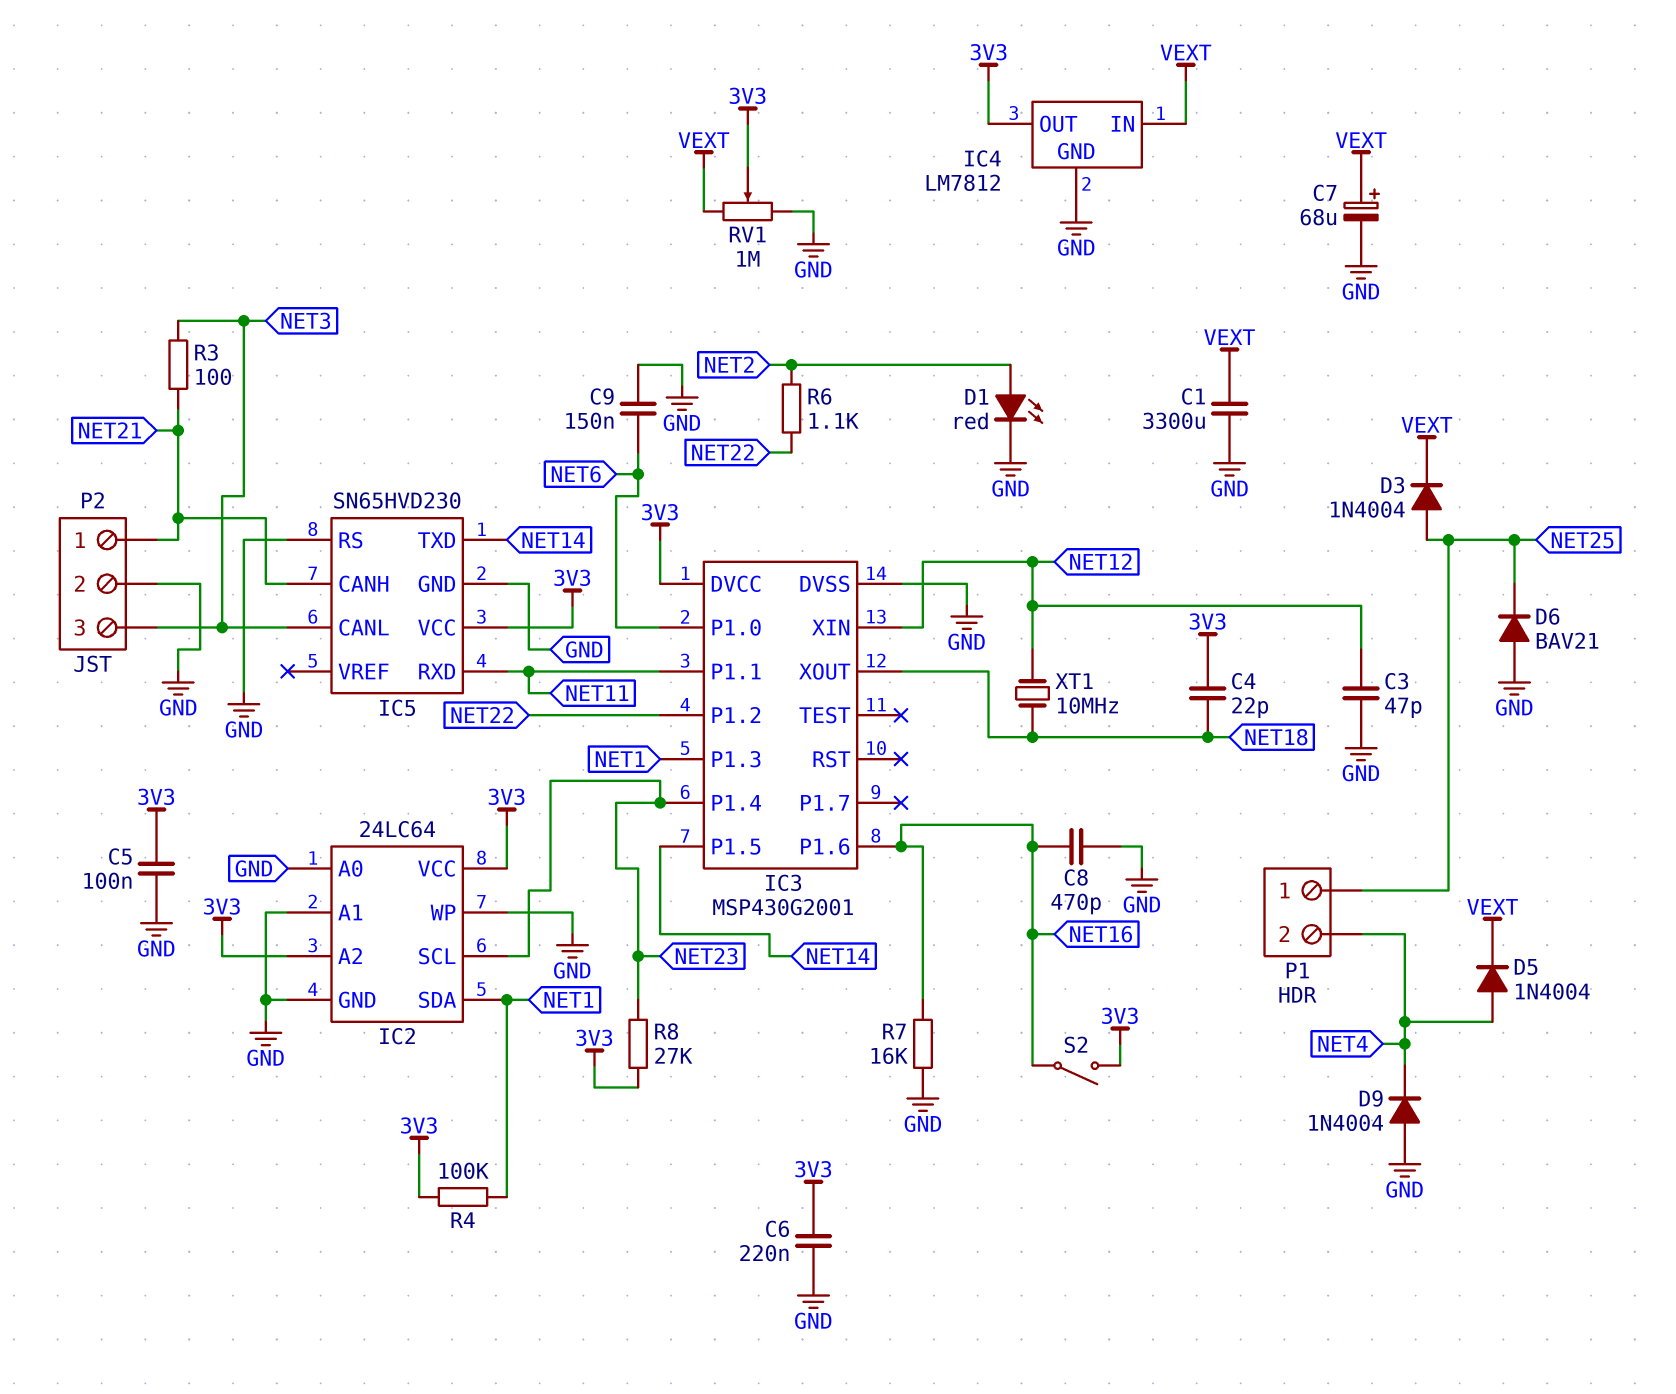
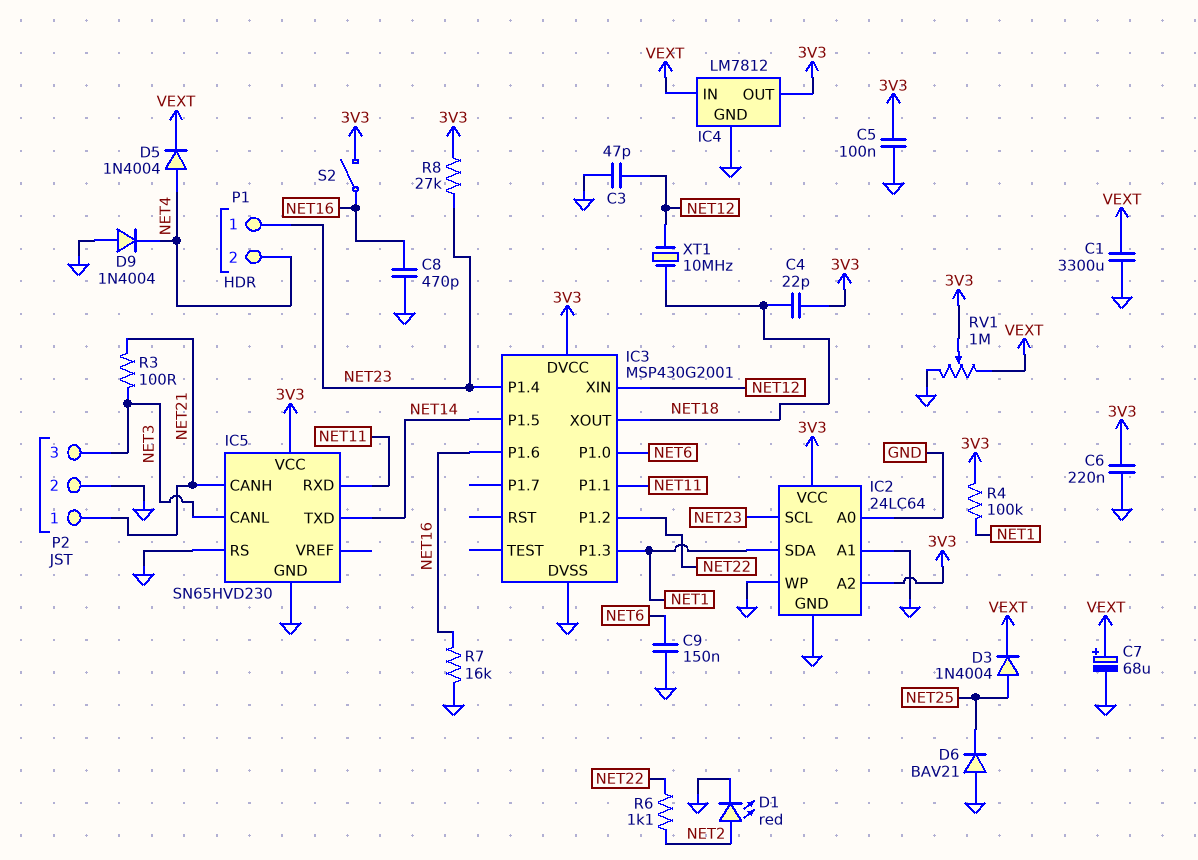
P1 pin 1: NET25 -> NET23

